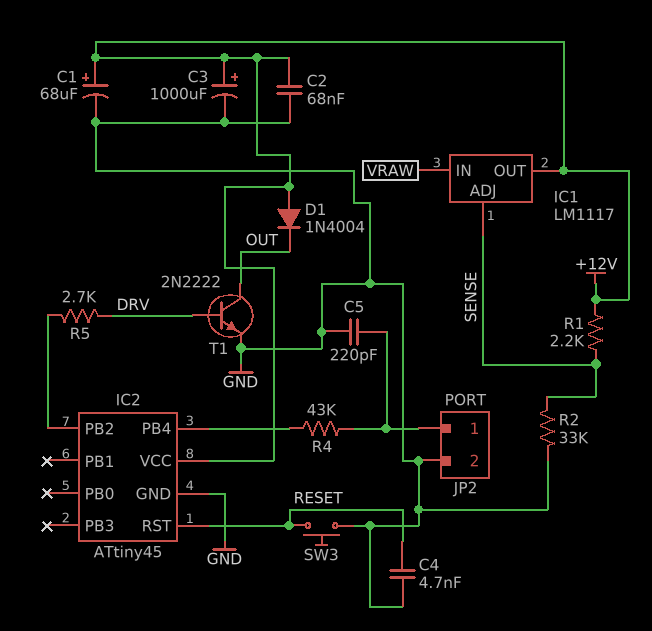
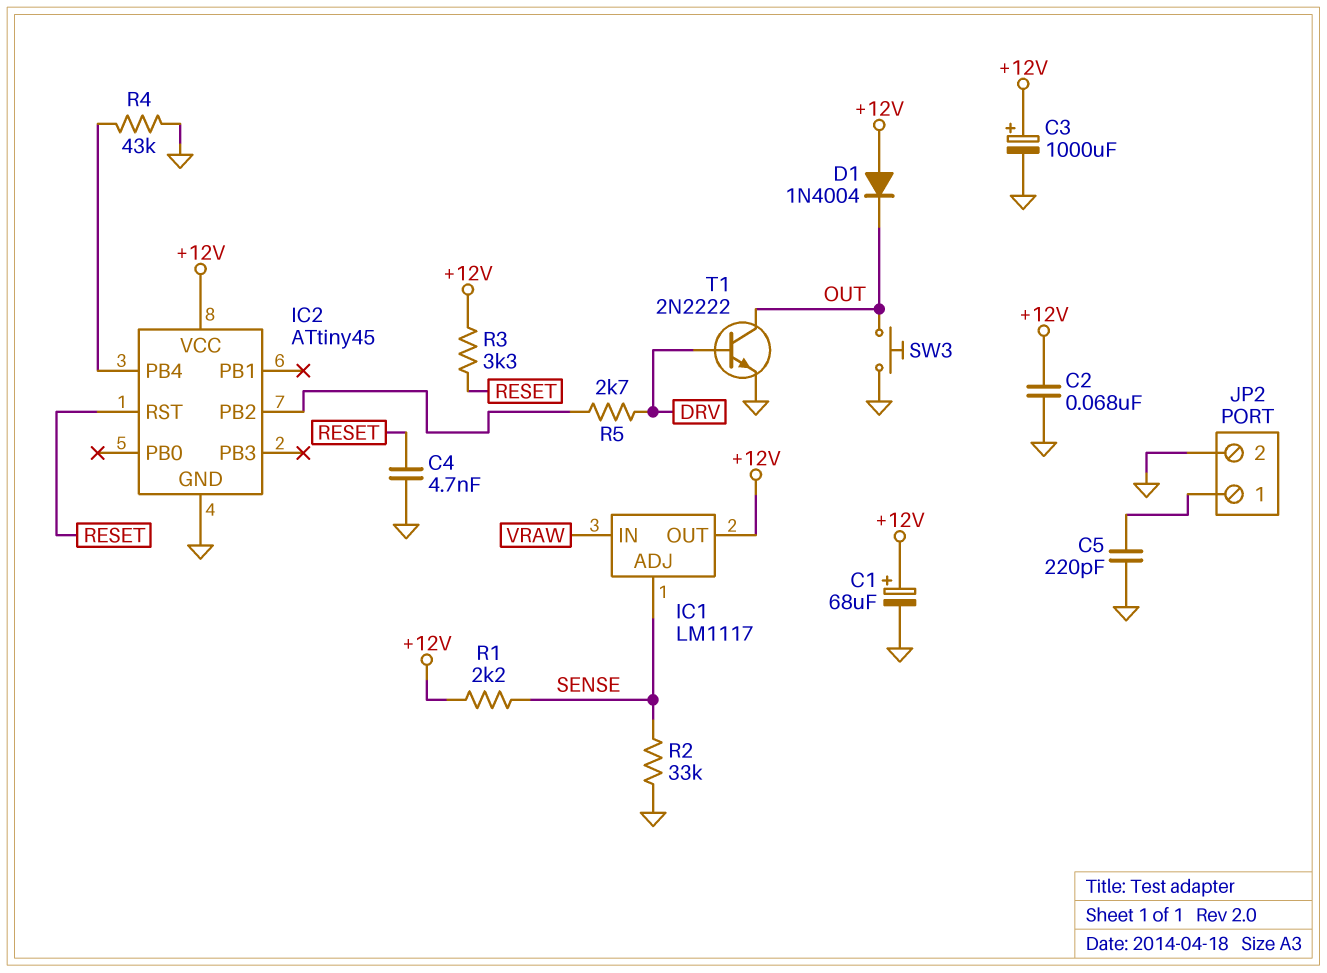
R3: none -> 3.3k (+12V, RESET)
R4: 43k (IC2/PB4, JP2/1) -> 43k (GND, IC2/PB4)
SW3: button (GND, RESET) -> button (GND, OUT)

